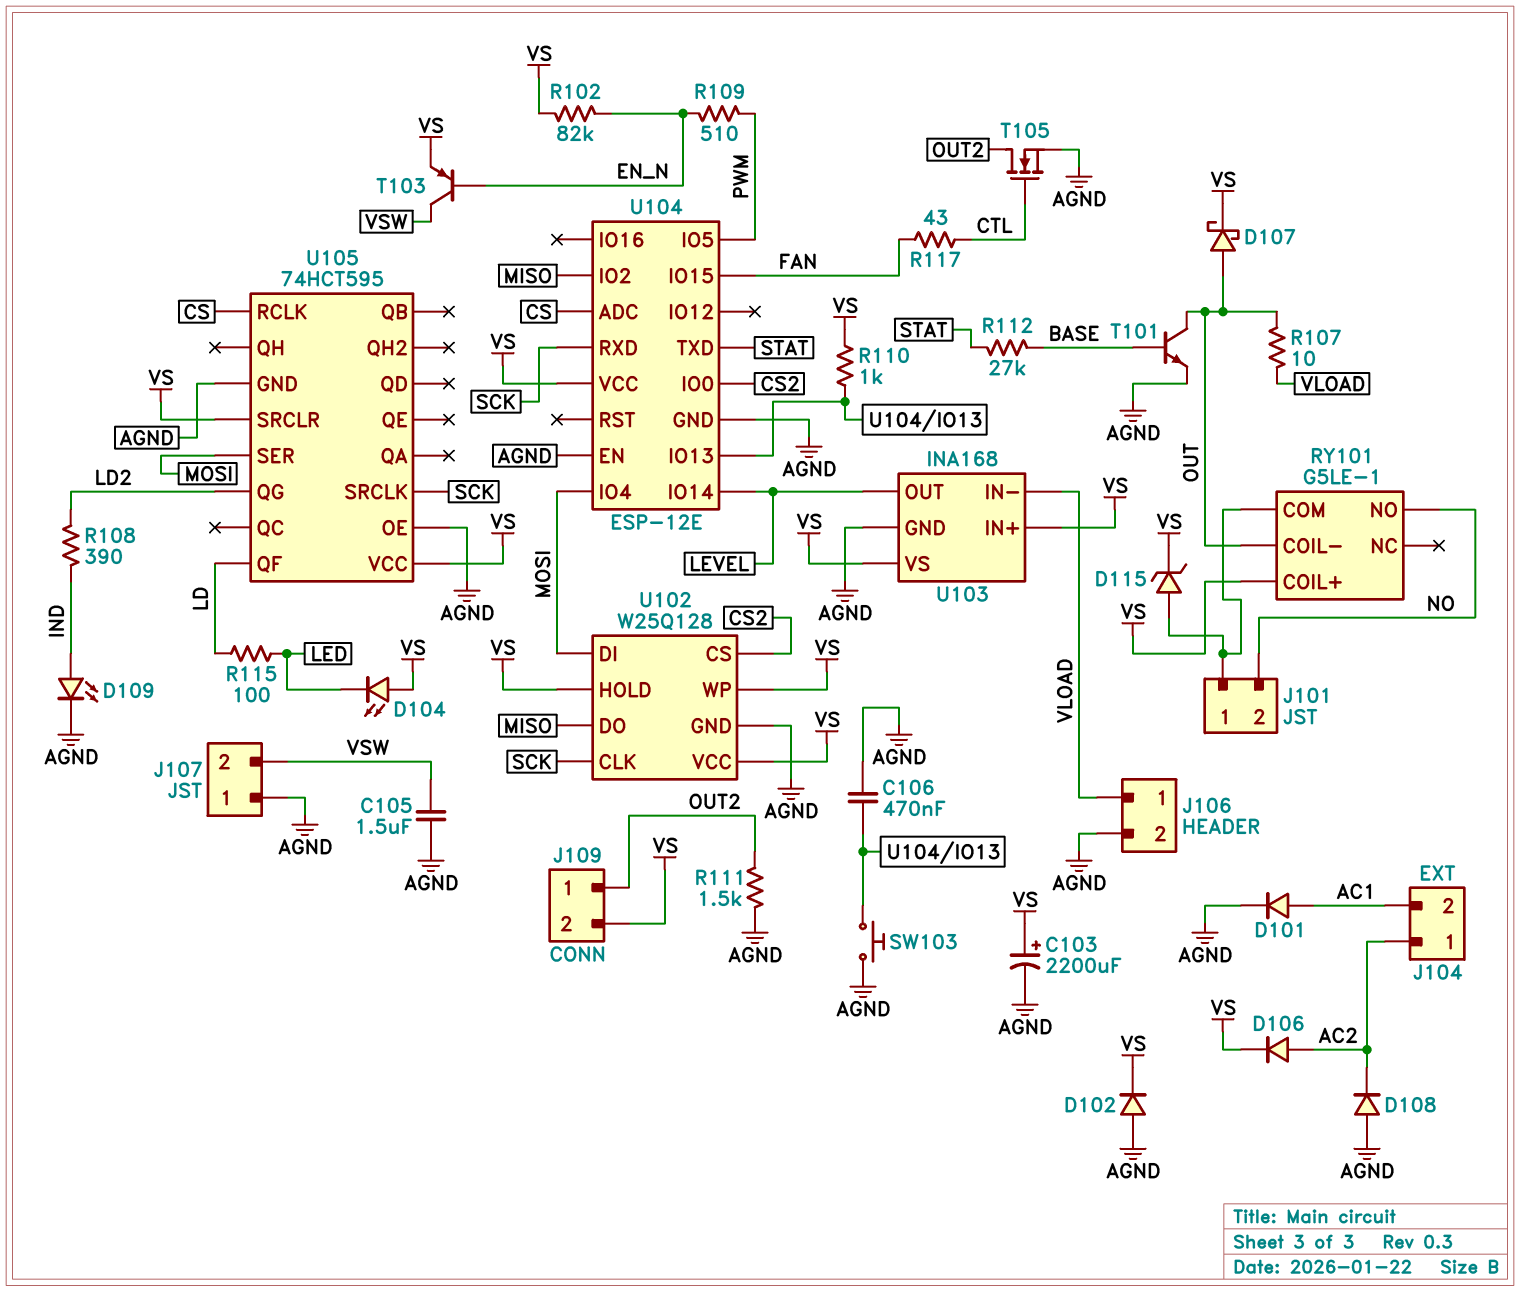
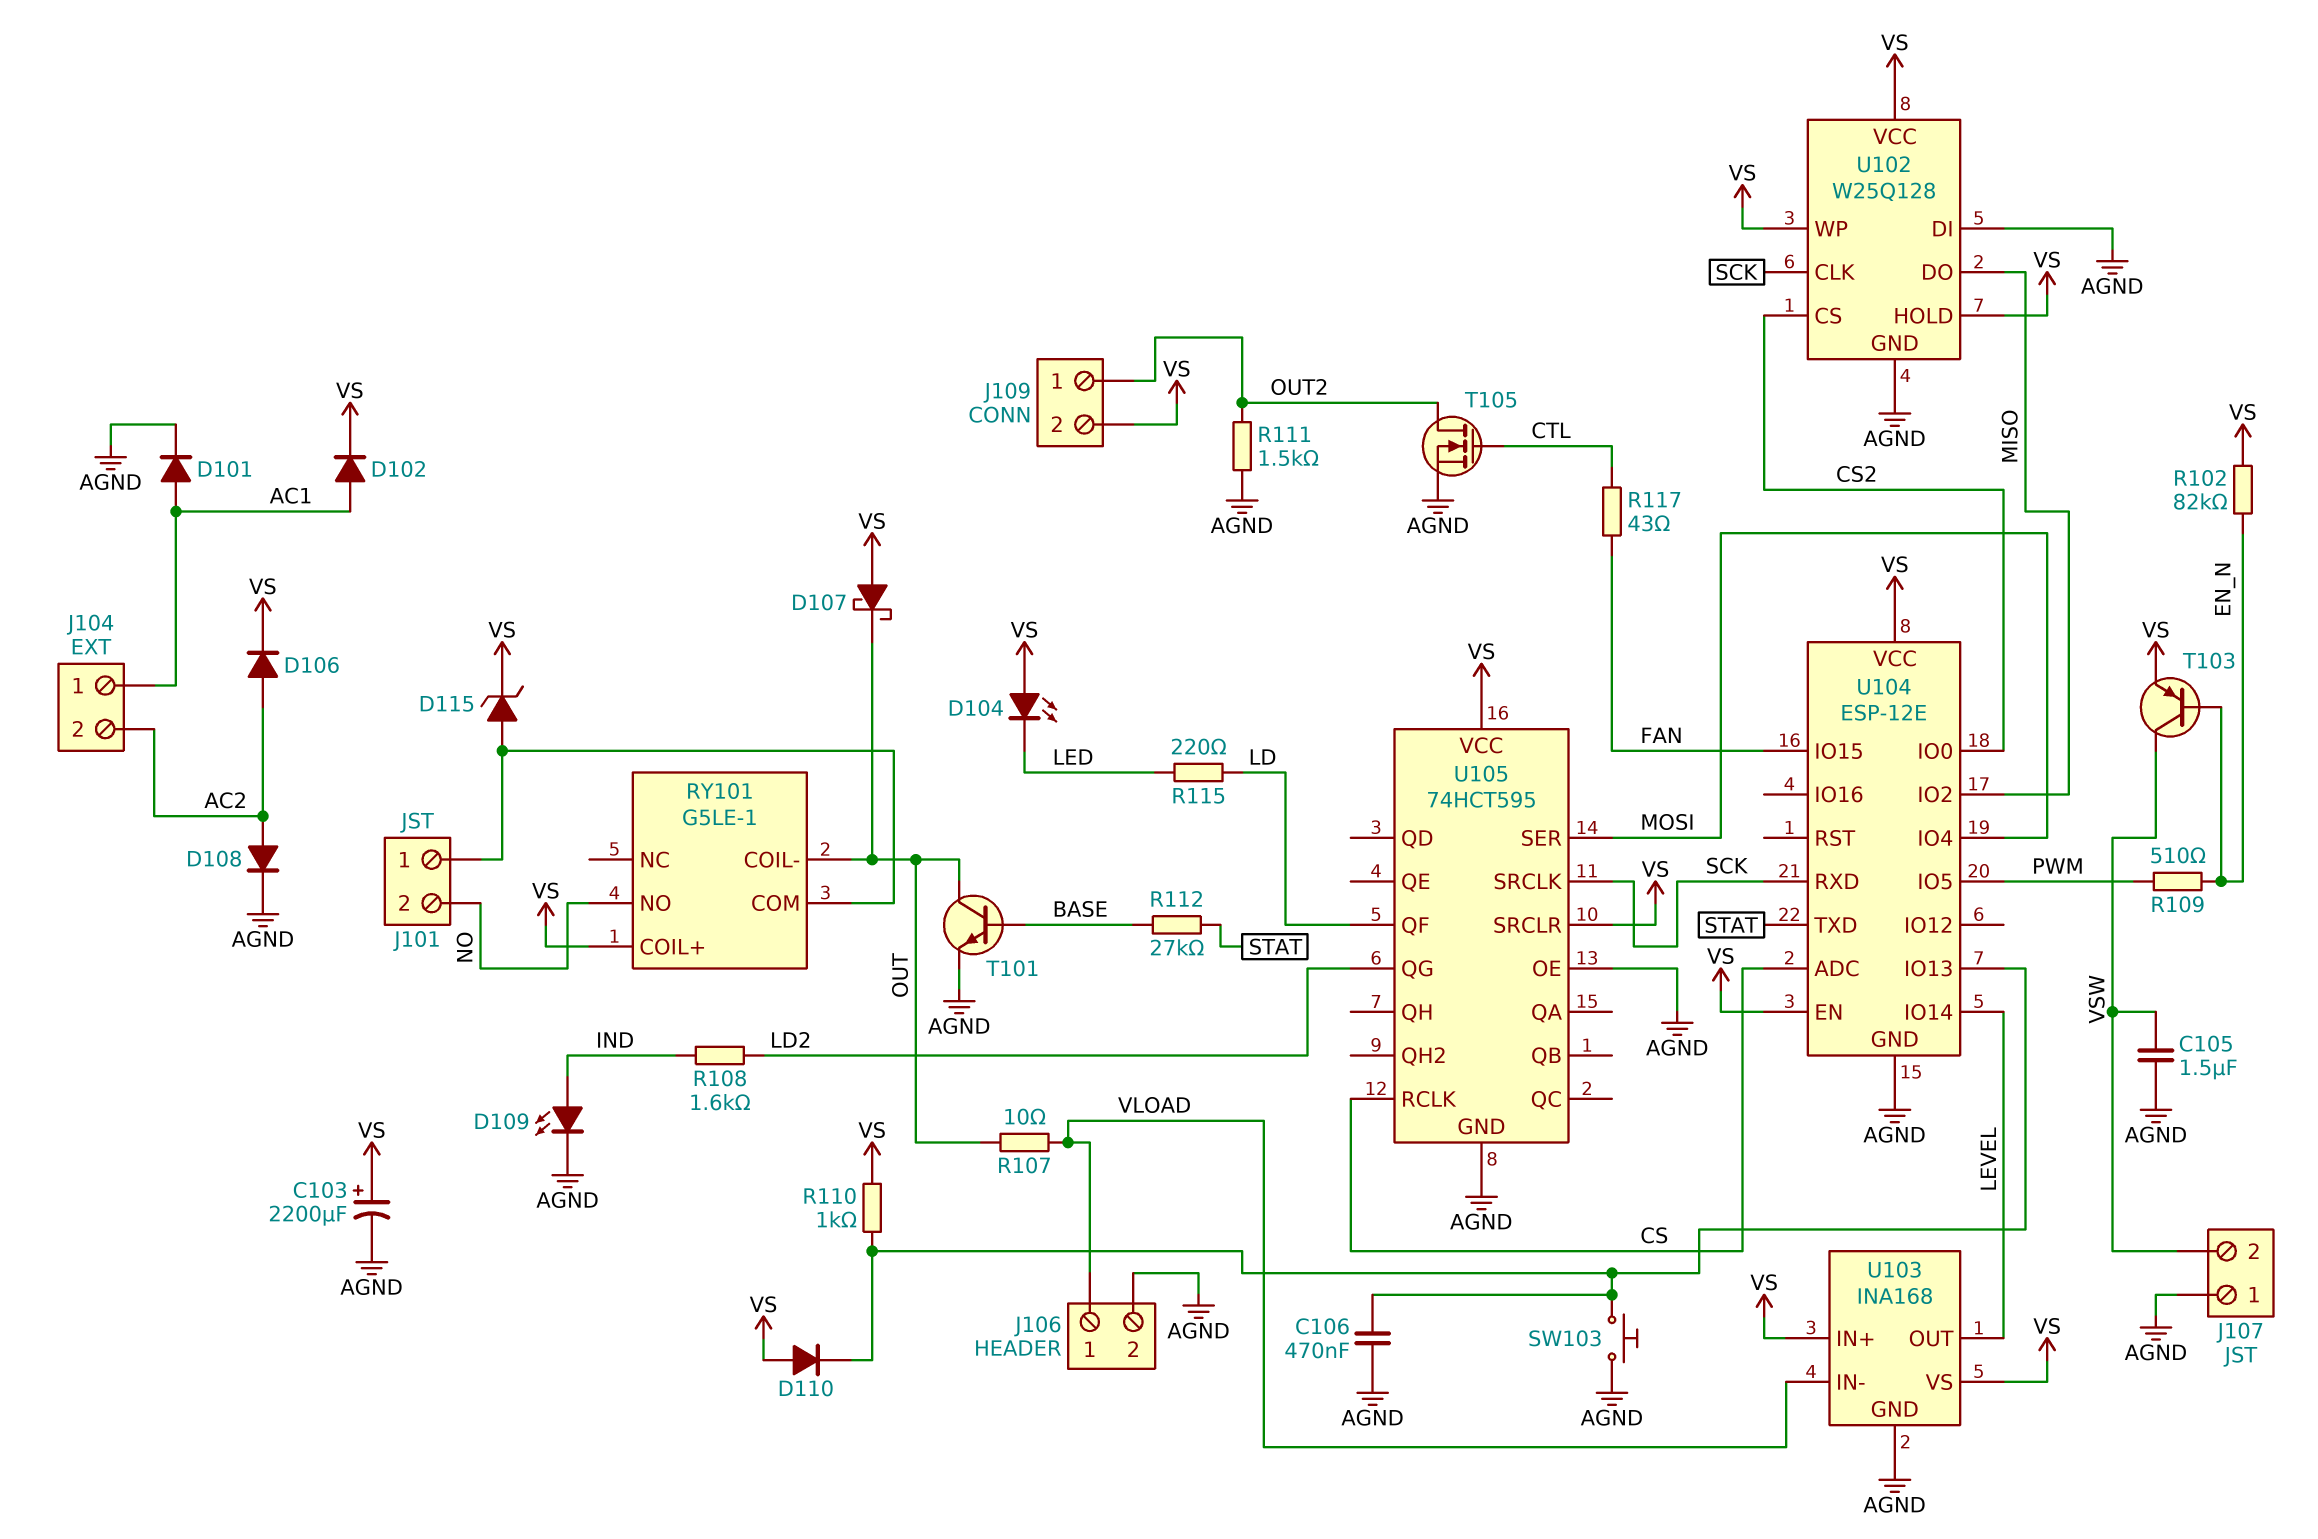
D102: diode (A AGND, K VS) -> diode (A AC1, K VS)
D107: schottky (A OUT, K VS) -> schottky (A VS, K OUT)
D108: diode (A AGND, K AC2) -> diode (A AC2, K AGND)
D110: none -> diode (A VS, K U104/IO13)
J104 pin 1: AC2 -> AC1
J104 pin 2: AC1 -> AC2
R108: 390 (IND, LD2) -> 1.6k (IND, LD2)
R115: 100 (LD, LED) -> 220 (LD, LED)
U102 pin DI: MOSI -> AGND
U104 pin EN: AGND -> VS

